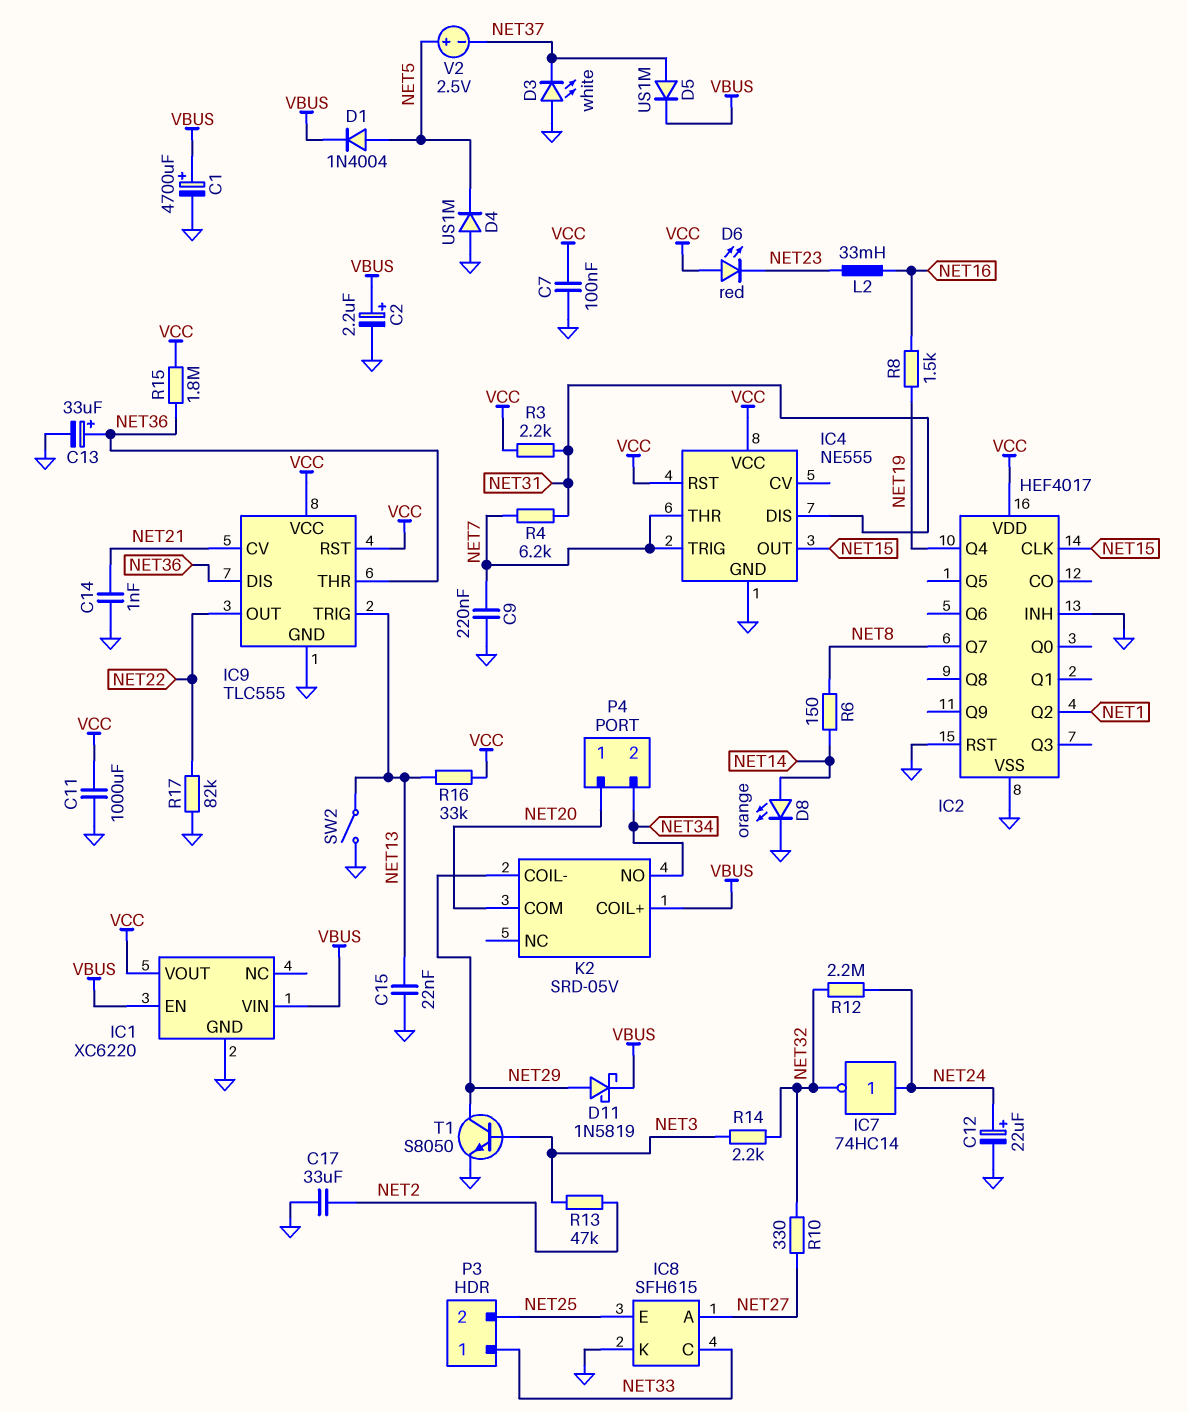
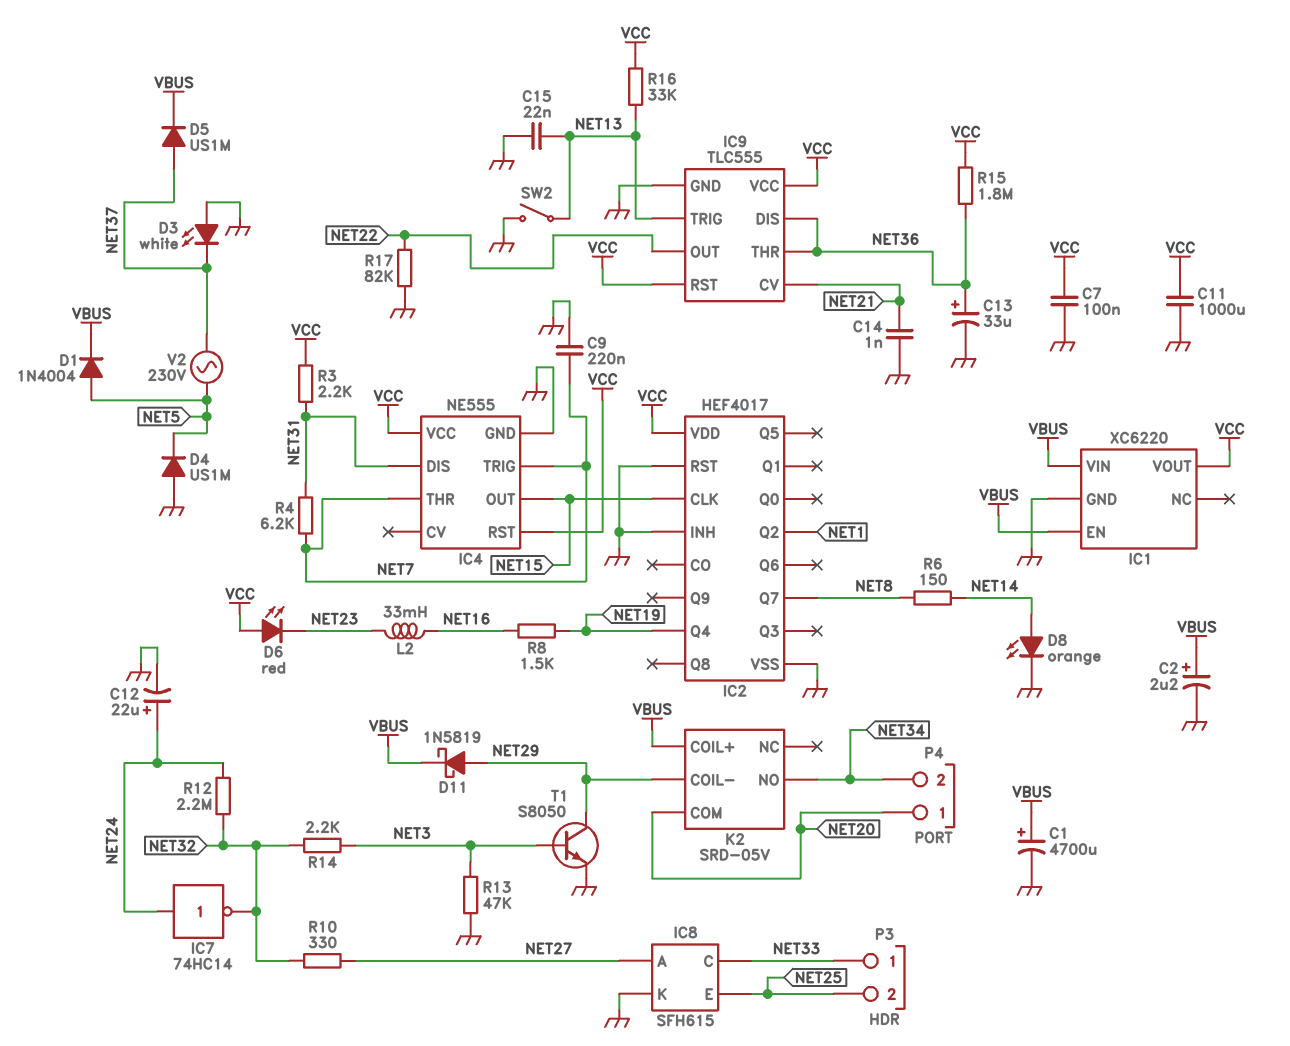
C17: 33uF (GND, NET2) -> none
R13: 47k (NET2, NET3) -> 47k (GND, NET3)
V2: 2.5V (plus NET5, minus NET37) -> AC 230V (NET5, NET37)

